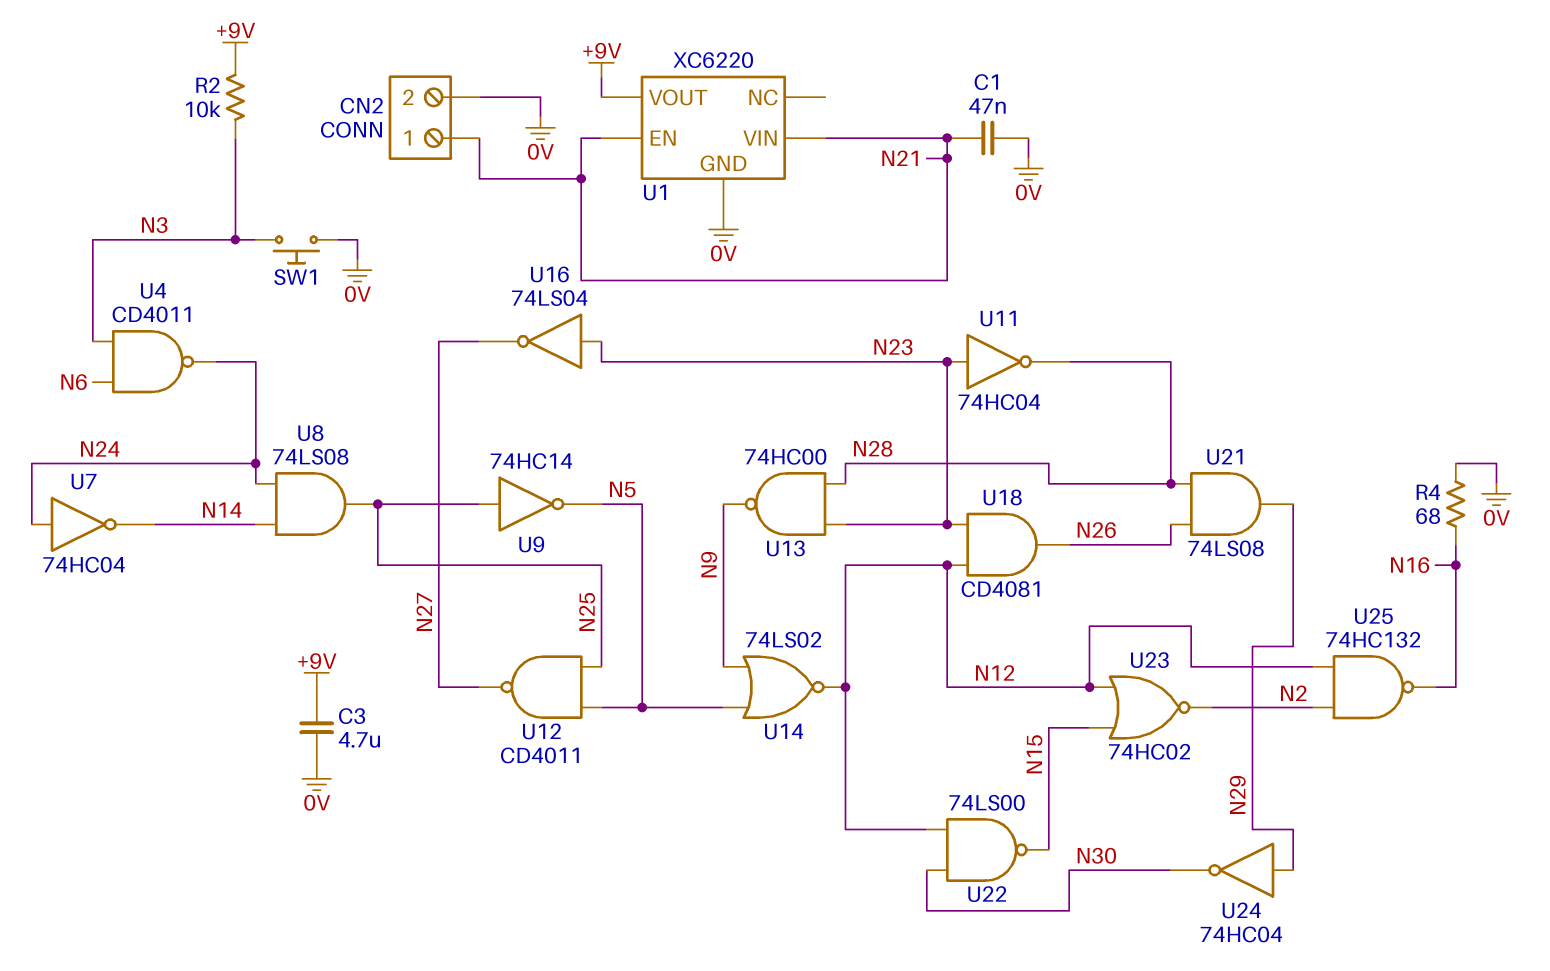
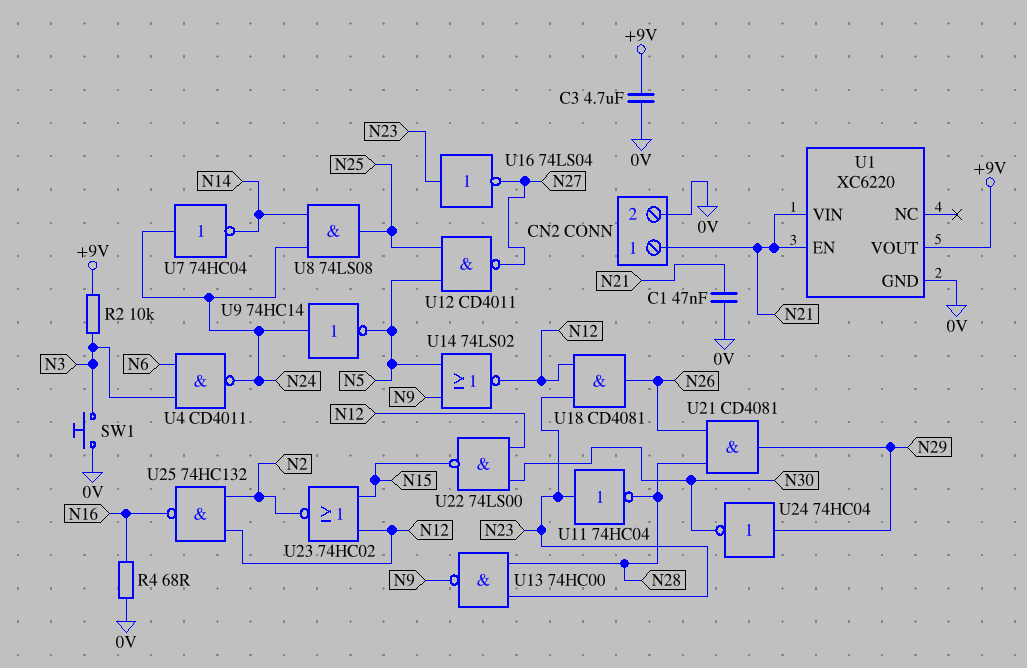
U9: NOT 74HC14 (in N25, out N5) -> NOT 74HC14 (in N24, out N5)
U21: AND 74LS08 (in N26, in N28, out N29) -> AND CD4081 (in N26, in N28, out N29)

